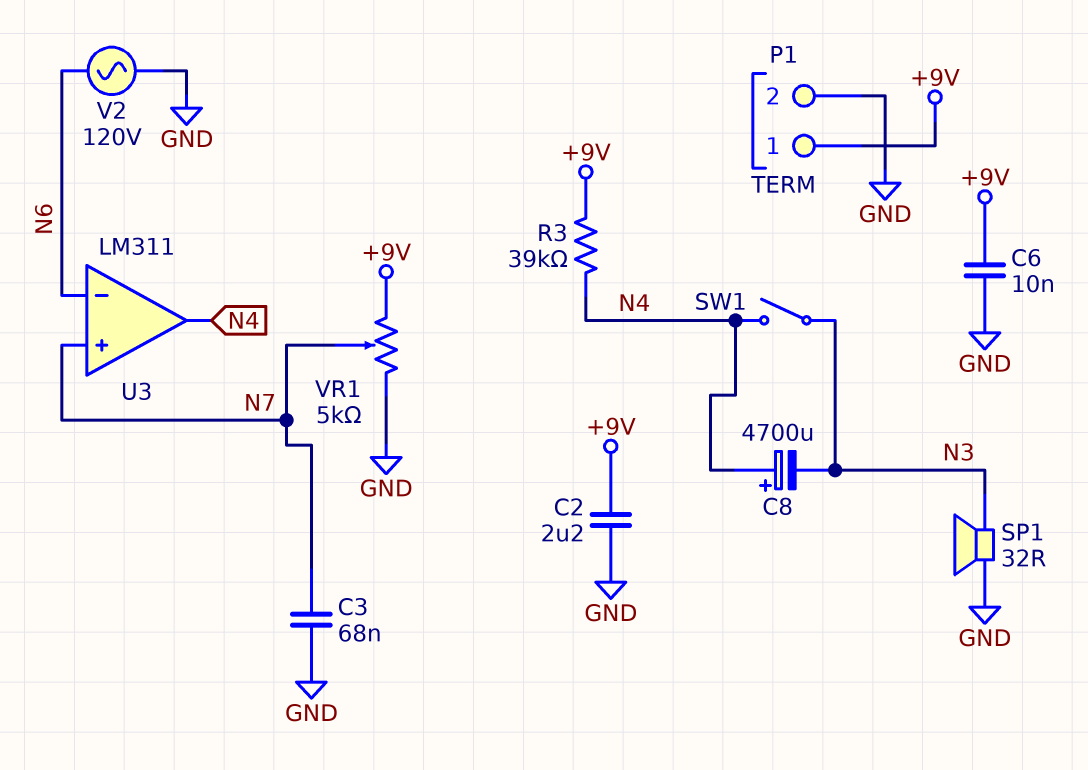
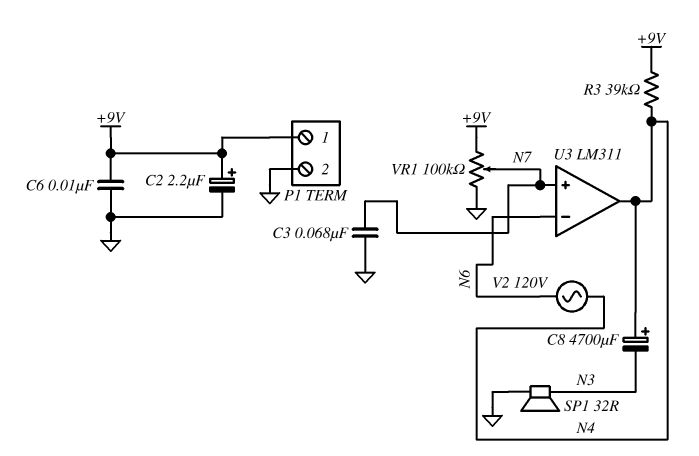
C2: 2.2uF (+9V, GND) -> 2.2uF (plus +9V, minus GND)
SW1: switch (N3, N4) -> none
V2: AC 120V (GND, N6) -> AC 120V (N4, N6)
VR1: 5k (+9V, GND, wiper N7) -> 100k (+9V, GND, wiper N7)

